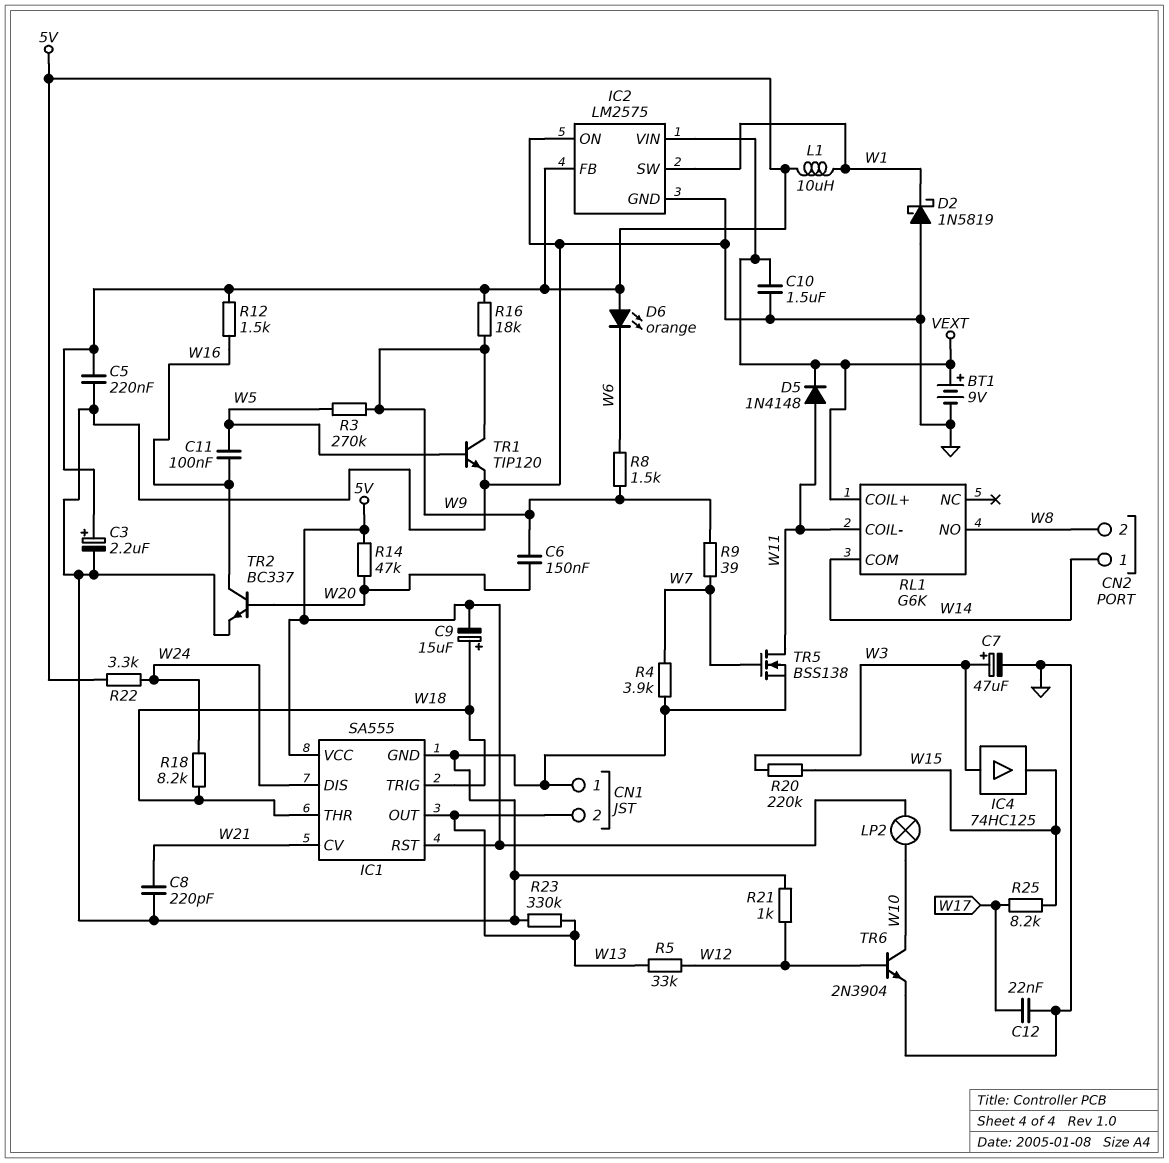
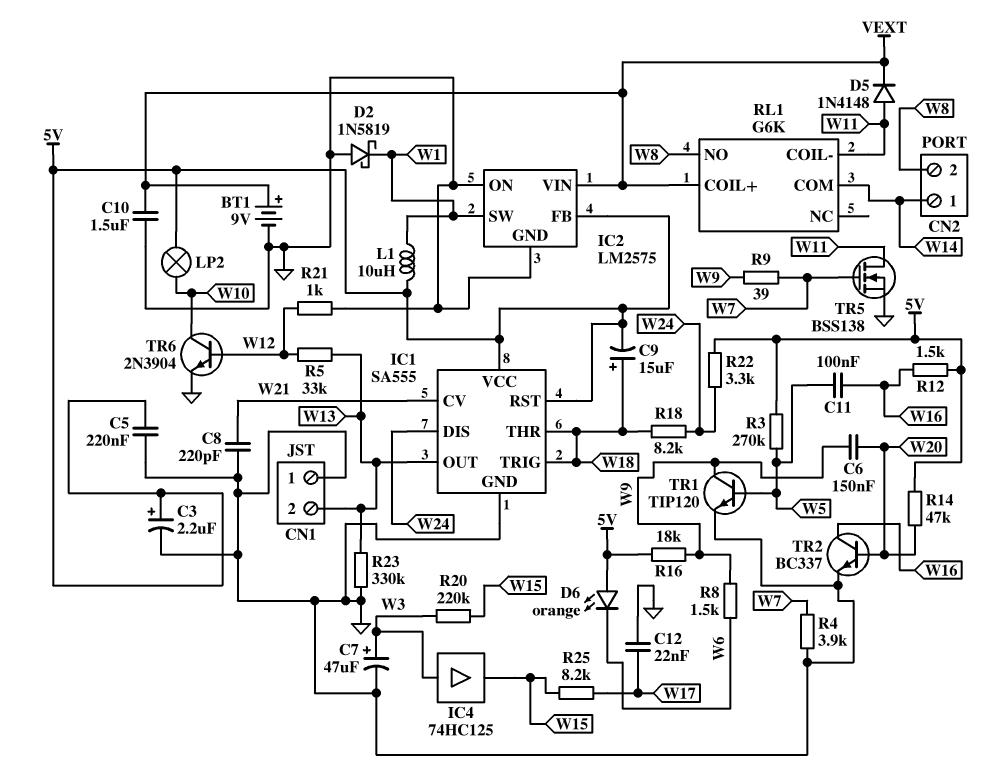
R3: 270k (W5, W9) -> 270k (5V, W5)

